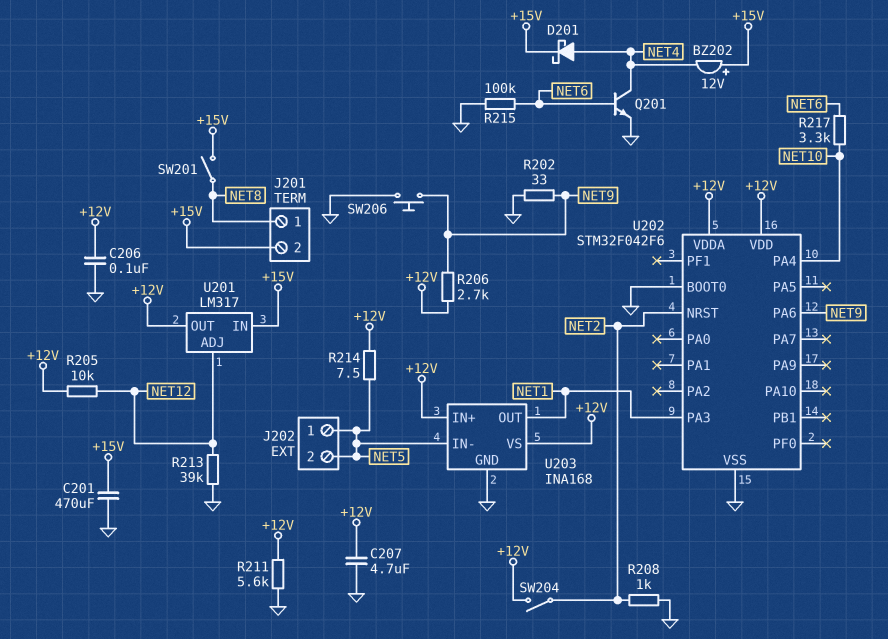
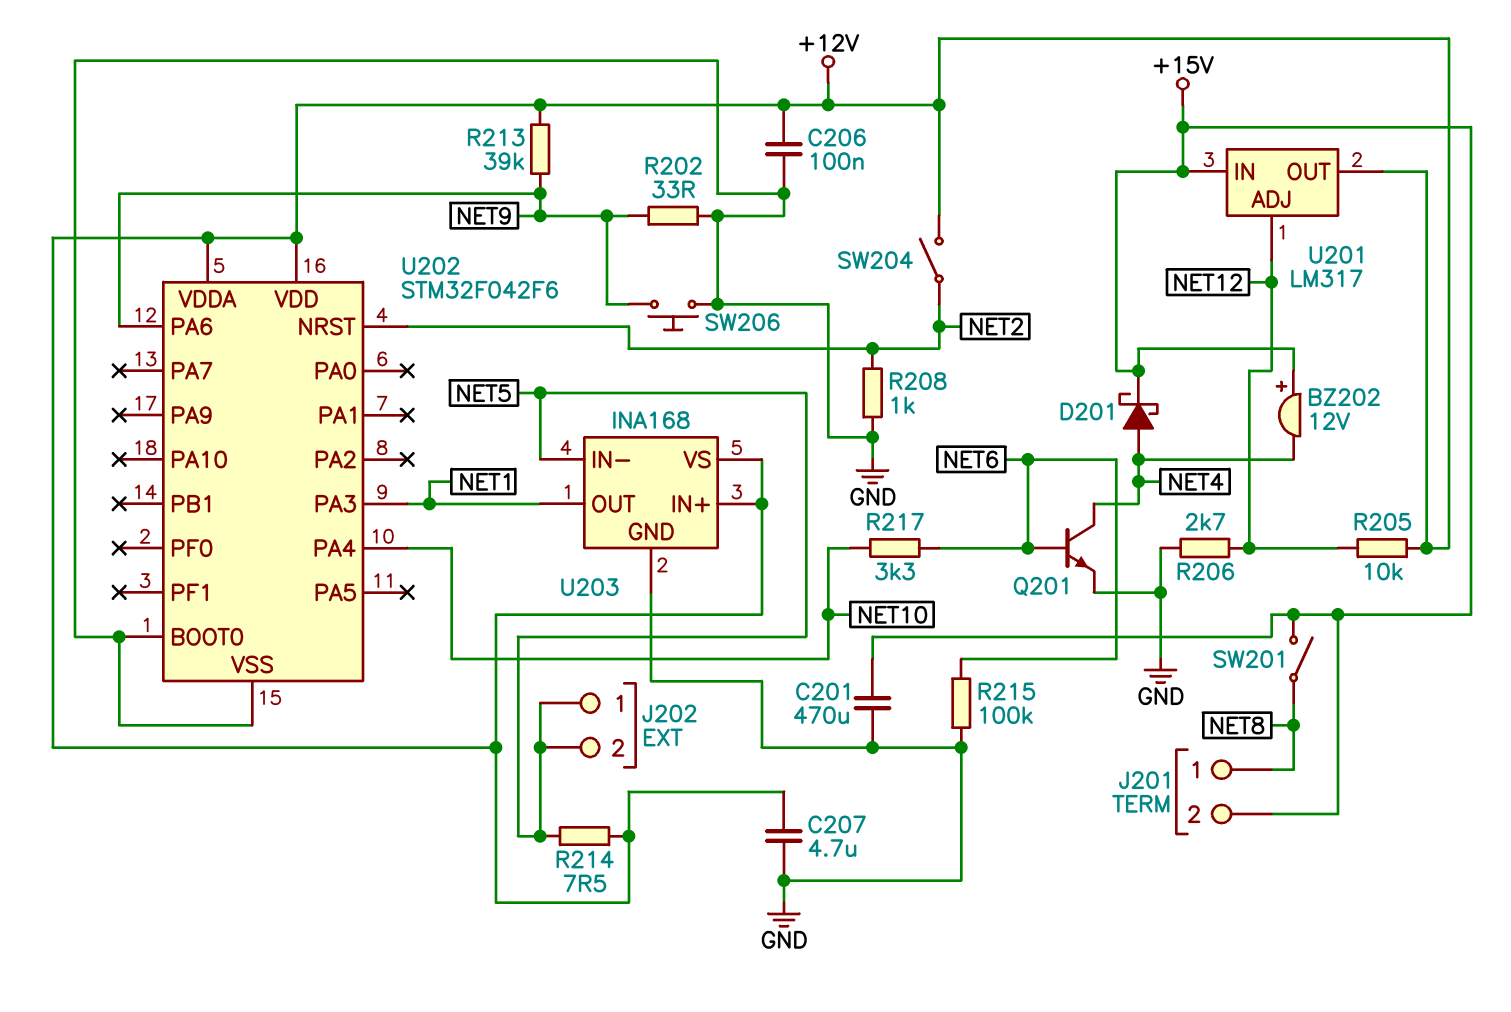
R206: 2.7k (+12V, NET9) -> 2.7k (GND, NET12)
R211: 5.6k (+12V, GND) -> none
R213: 39k (GND, NET12) -> 39k (+12V, NET9)

